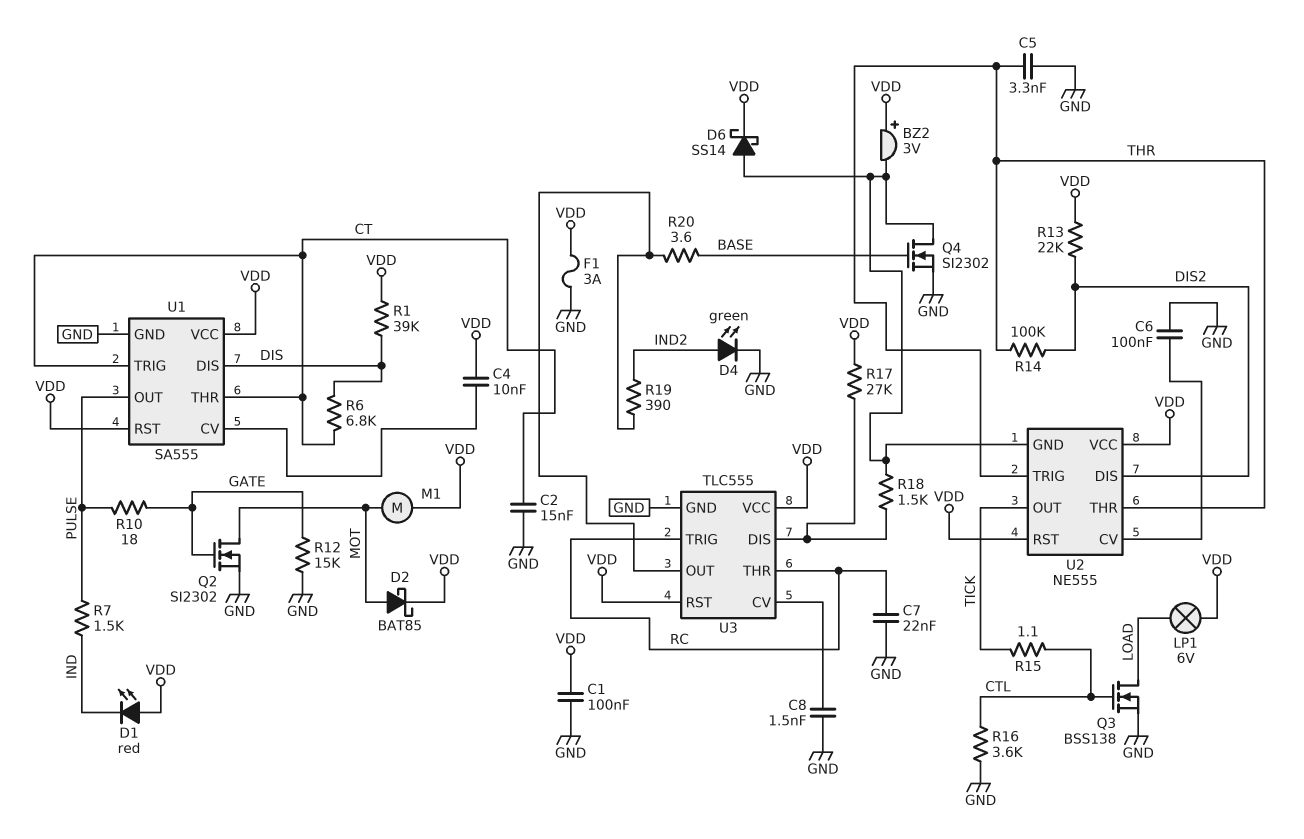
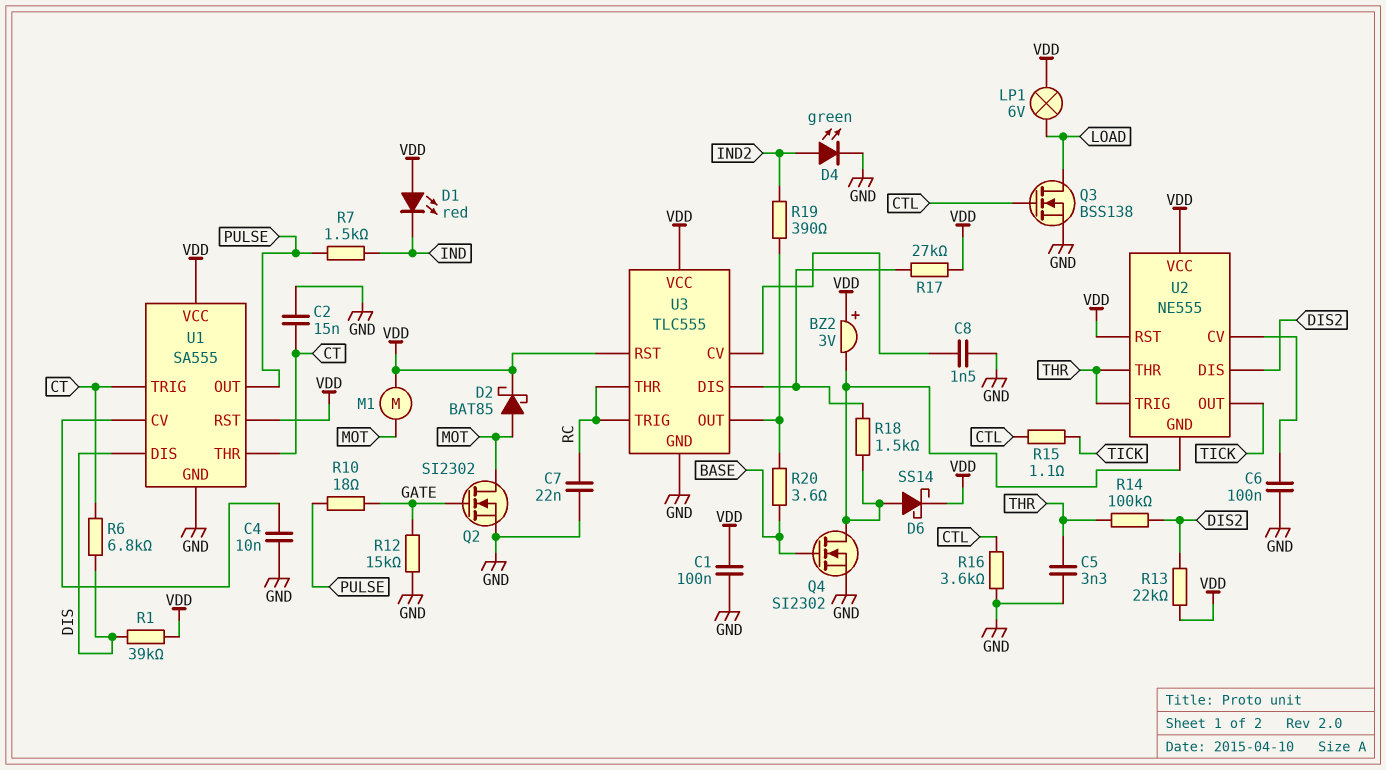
C4: 10nF (U1/CV, VDD) -> 10nF (GND, U1/CV)
F1: 3A (GND, VDD) -> none

